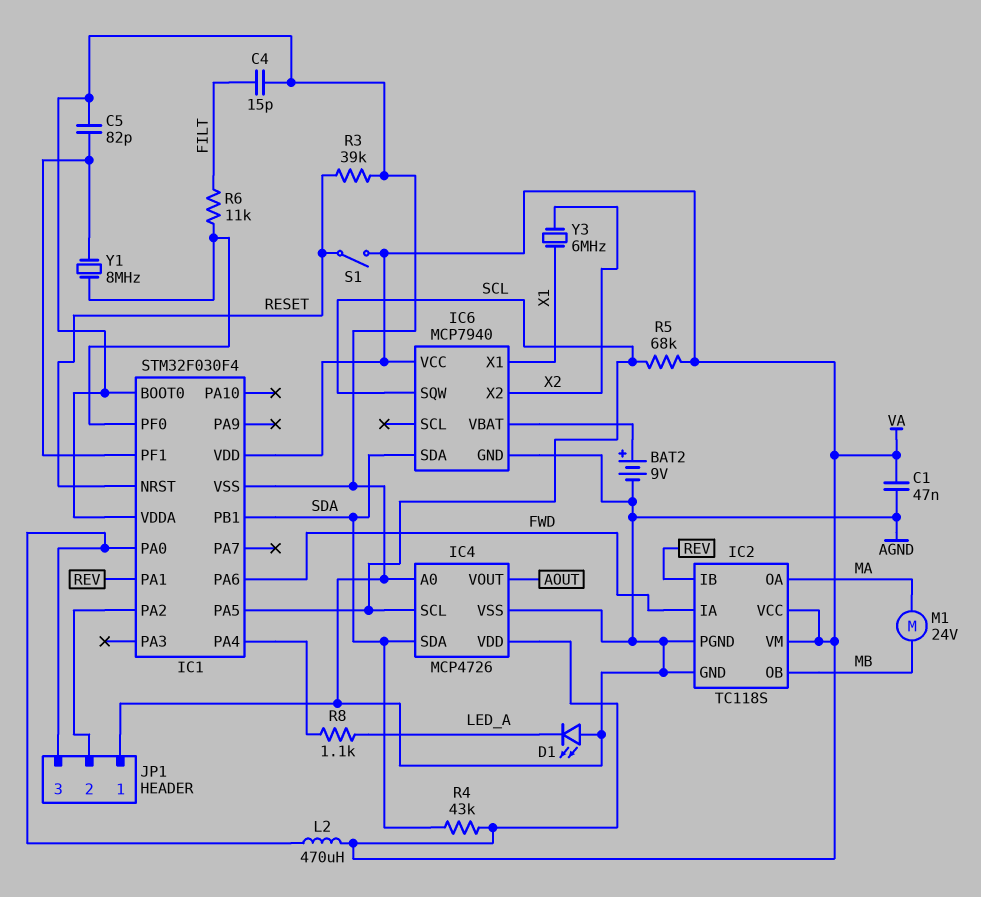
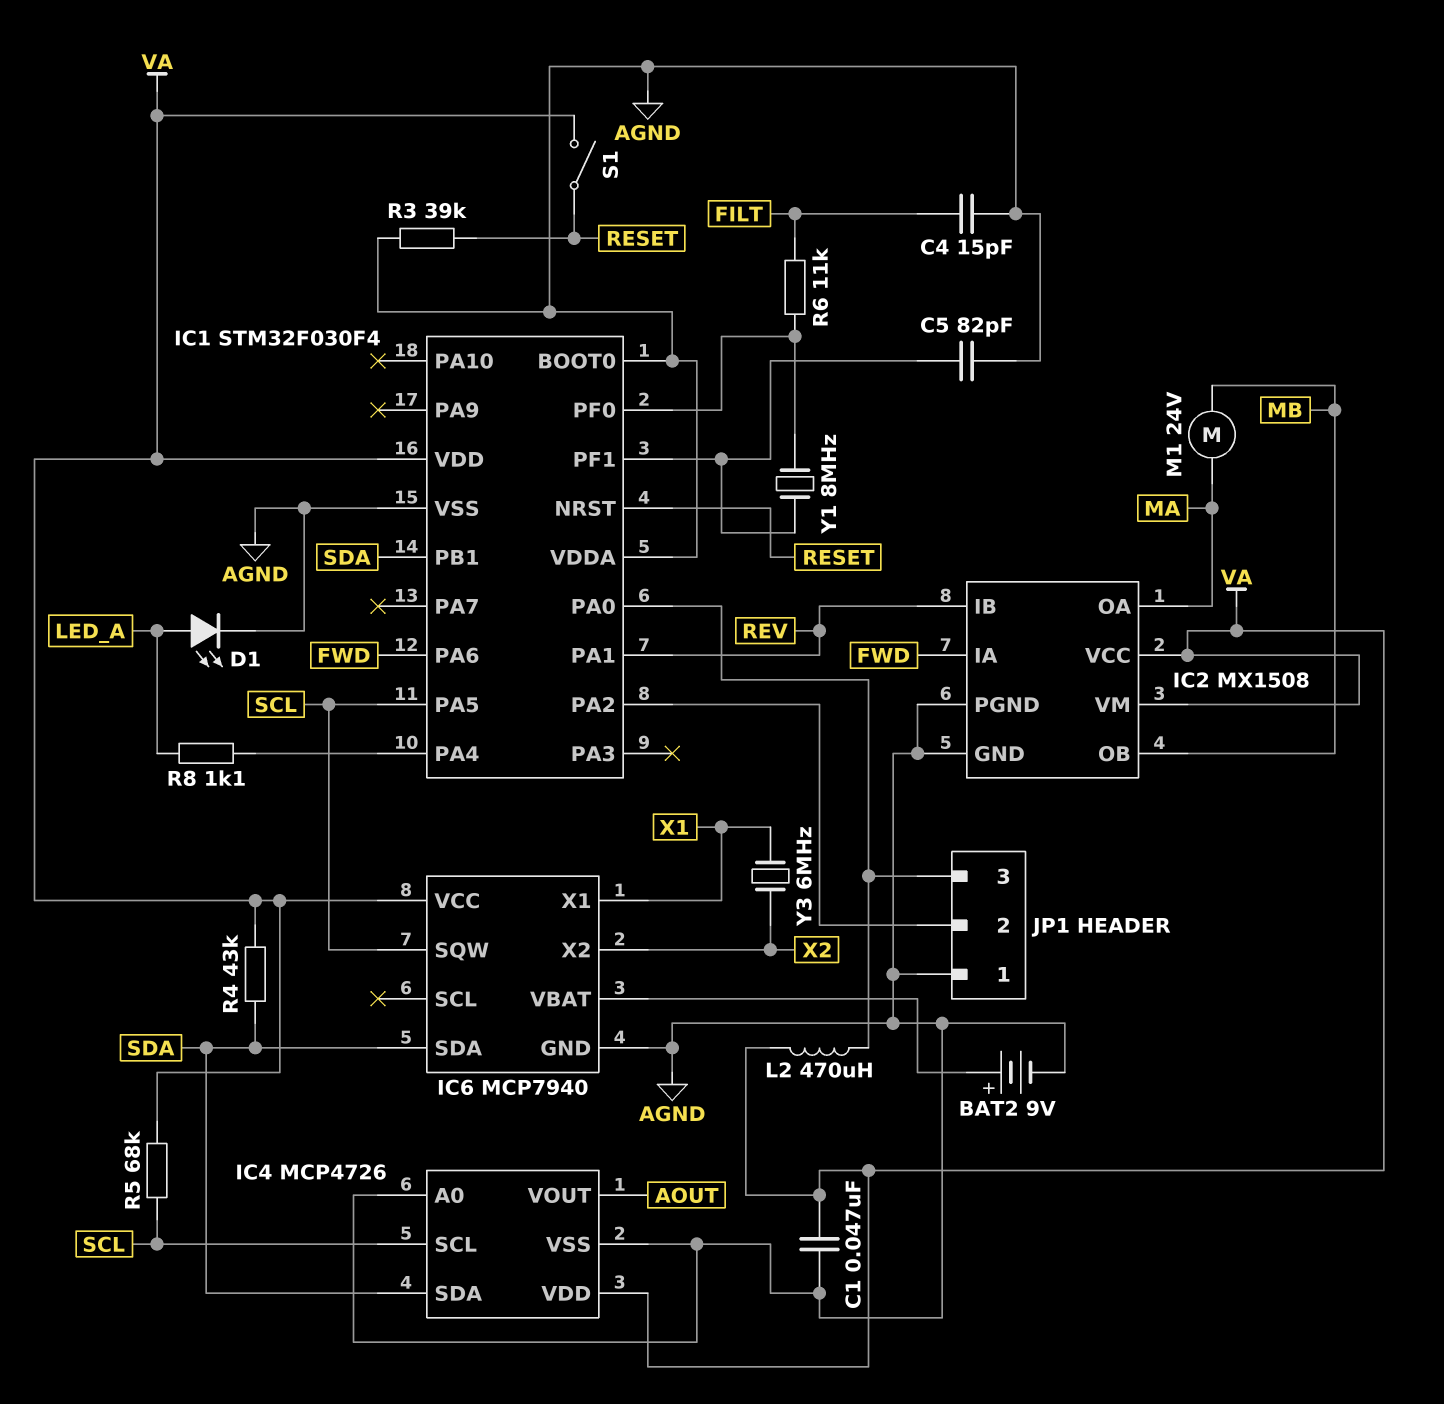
D1: LED (A AGND, K LED_A) -> LED (A LED_A, K AGND)
IC2: TC118S -> MX1508

